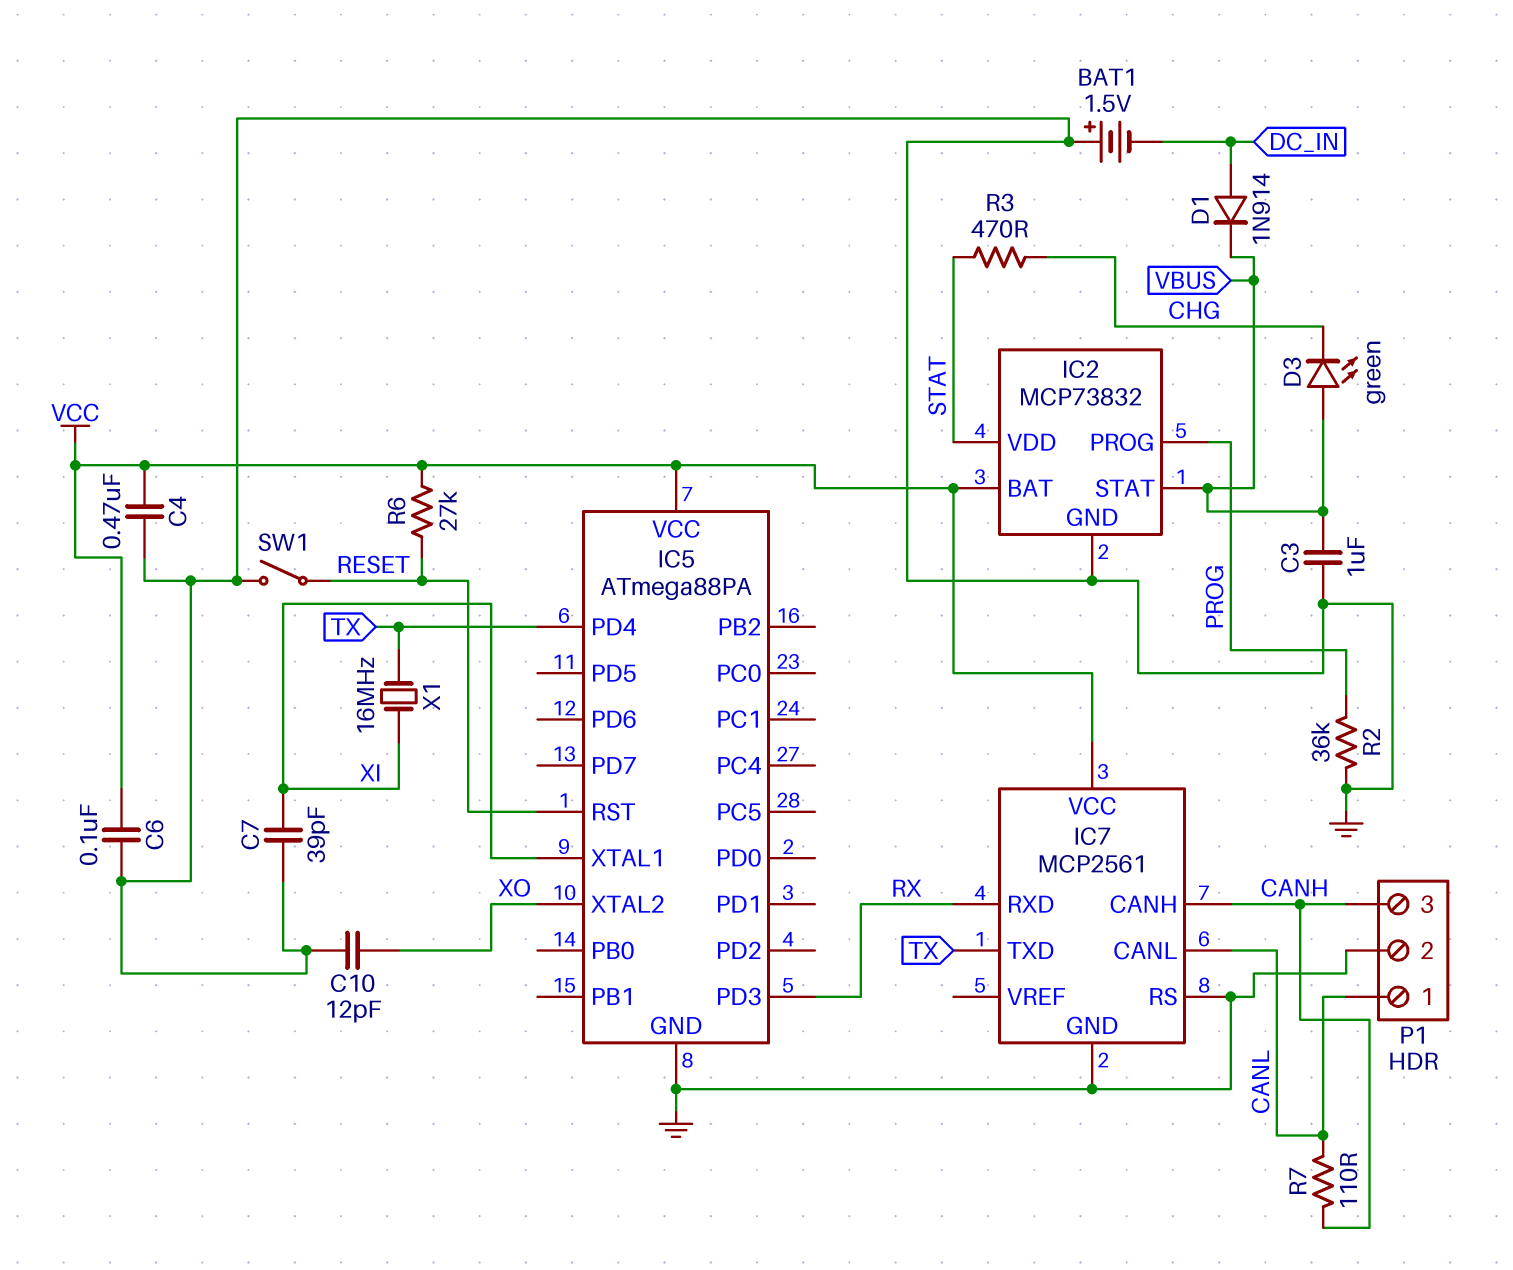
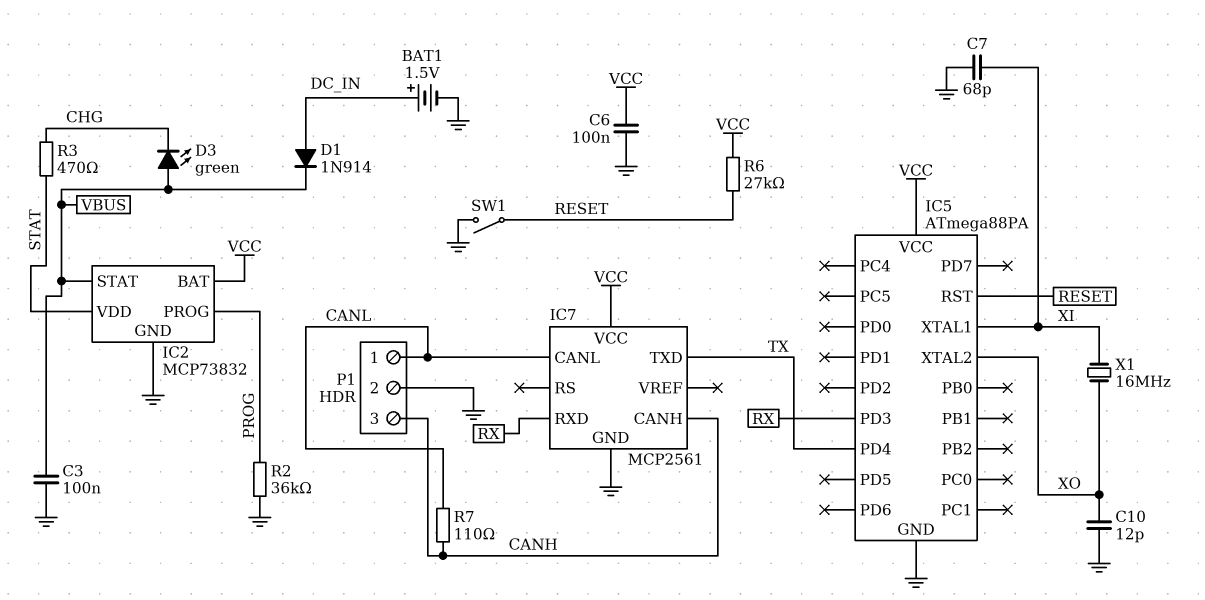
BAT1: 1.5V (plus GND, minus DC_IN) -> 1.5V (plus DC_IN, minus GND)
C3: 1uF (GND, VBUS) -> 100nF (GND, VBUS)
C4: 470nF (GND, VCC) -> none
C7: 39pF (GND, XI) -> 68pF (GND, XI)
IC7 pin RS: GND -> none
X1: 16MHz (TX, XI) -> 16MHz (XI, XO)

